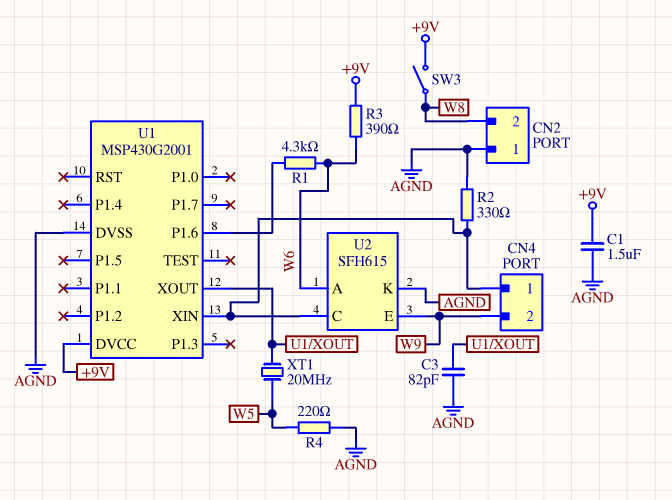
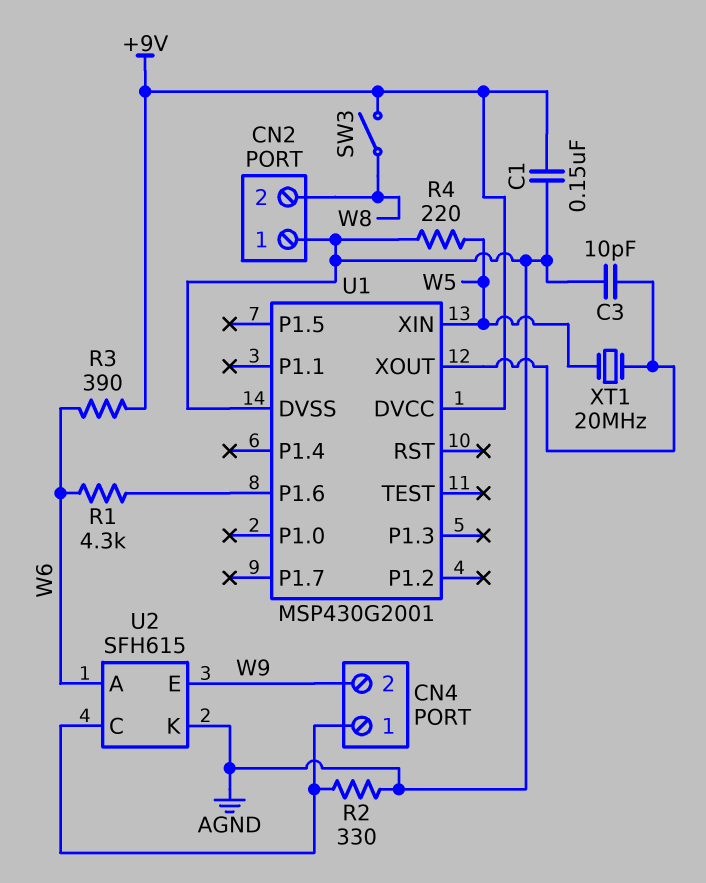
C1: 1.5uF (+9V, AGND) -> 150nF (+9V, AGND)
C3: 82pF (AGND, U1/XOUT) -> 10pF (AGND, U1/XOUT)
U1 pin XIN: CN4/1 -> W5

